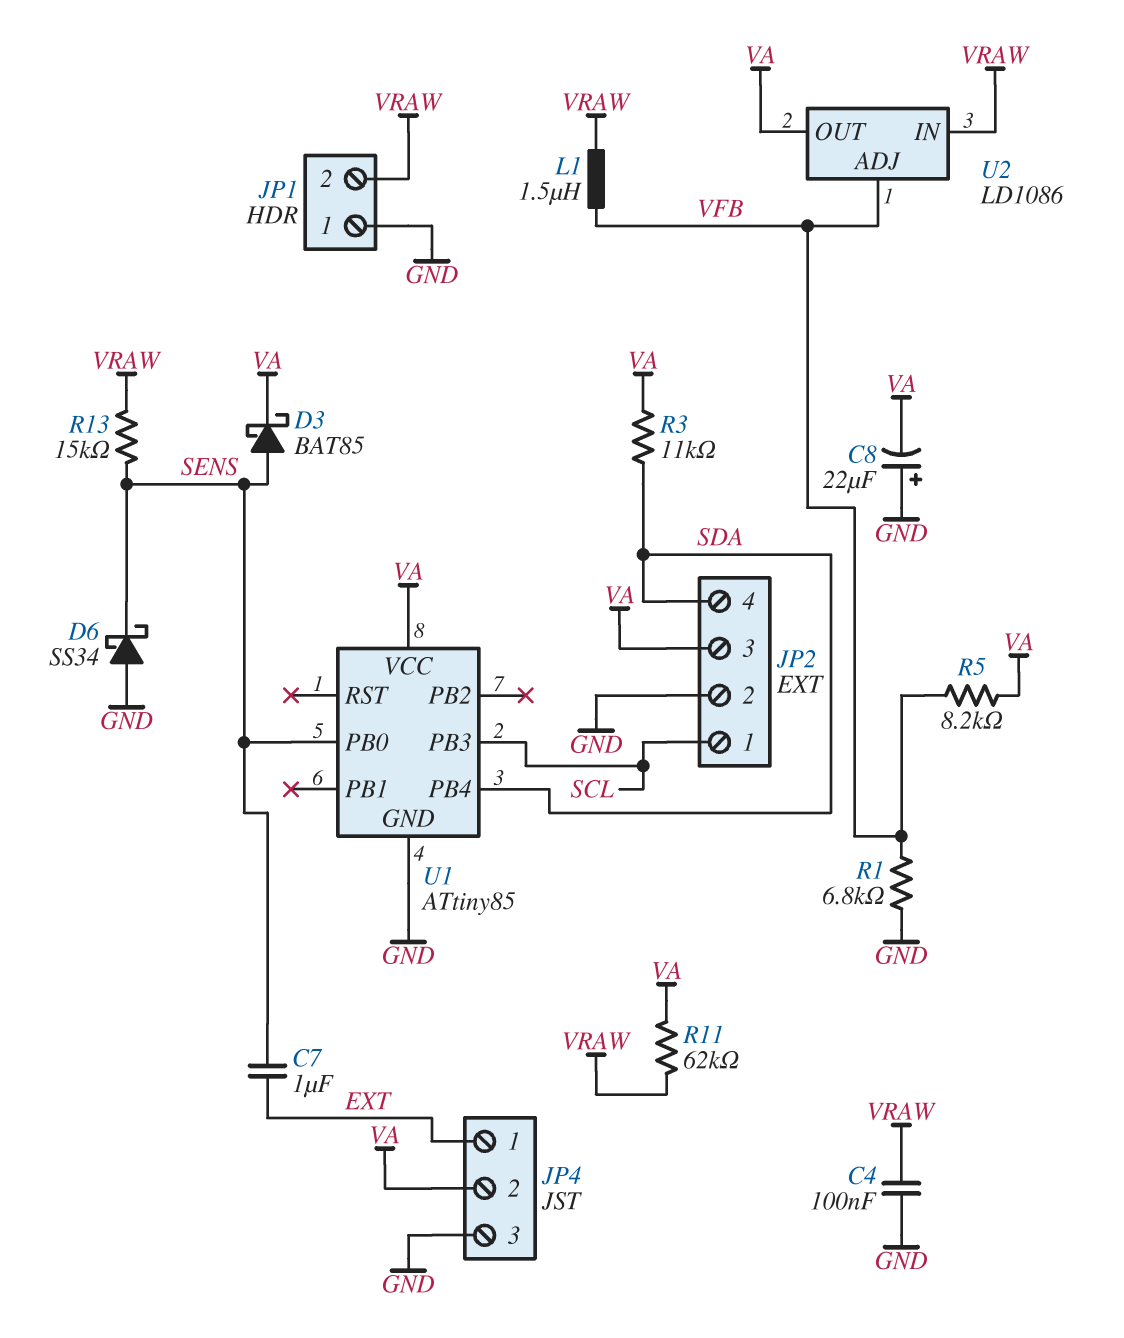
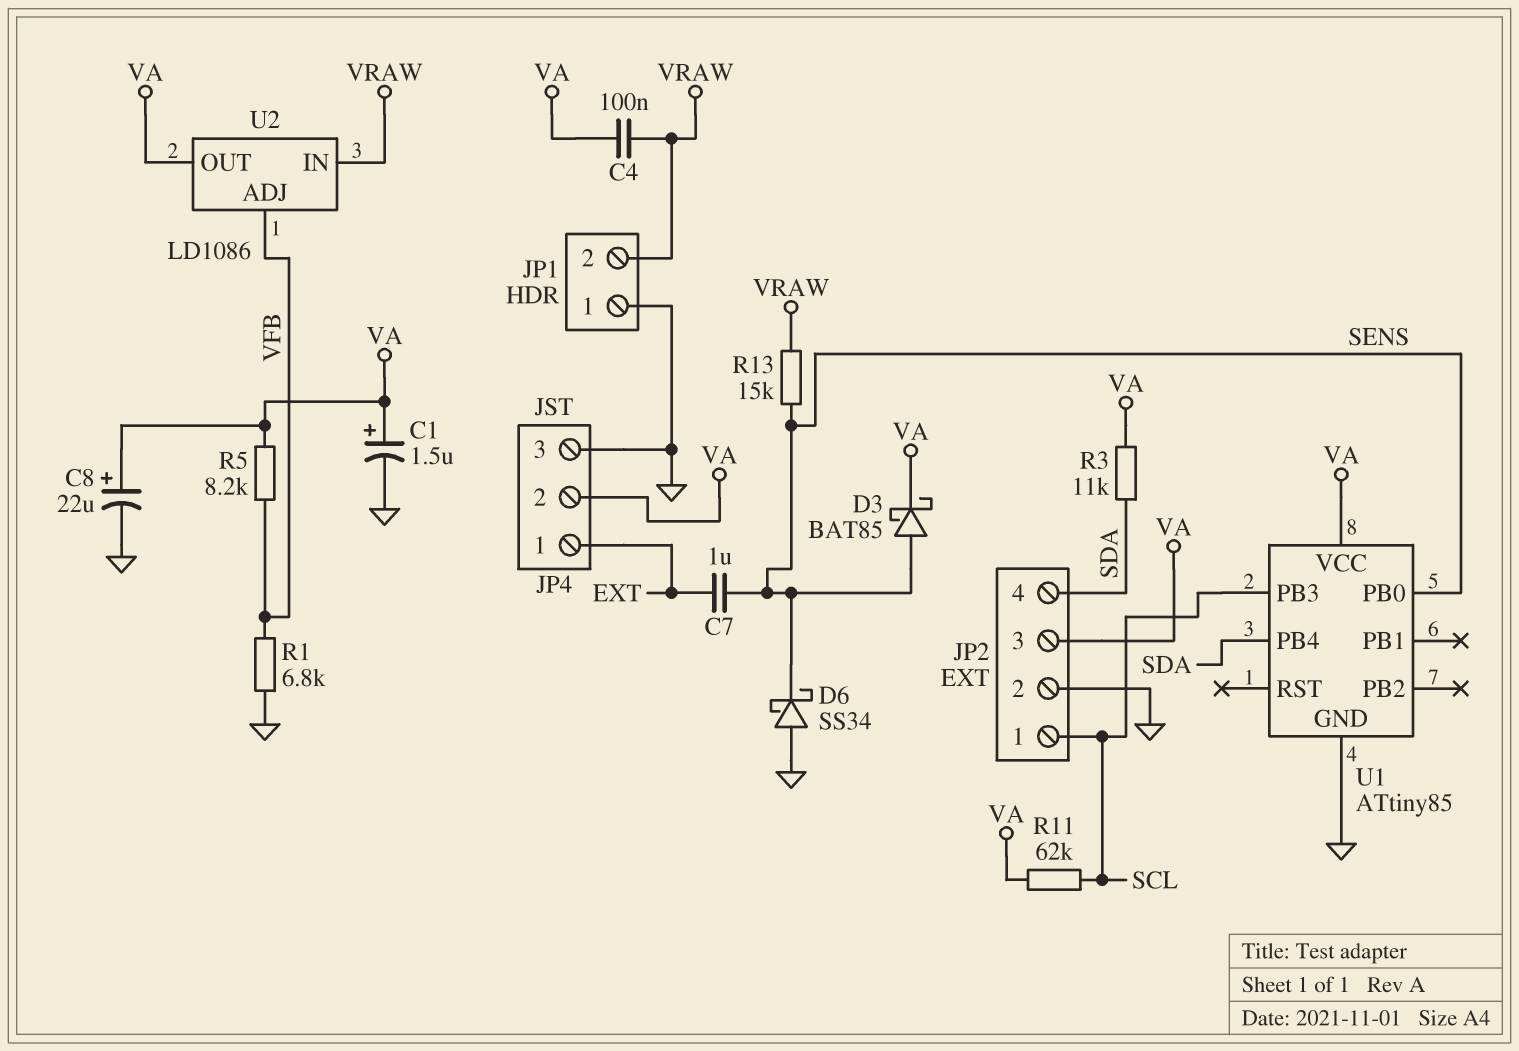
C1: none -> 1.5uF (plus VA, minus GND)
C4: 100nF (GND, VRAW) -> 100nF (VA, VRAW)
C8: 22uF (plus GND, minus VA) -> 22uF (plus VA, minus GND)
L1: 1.5uH (VFB, VRAW) -> none
R11: 62k (VA, VRAW) -> 62k (SCL, VA)

